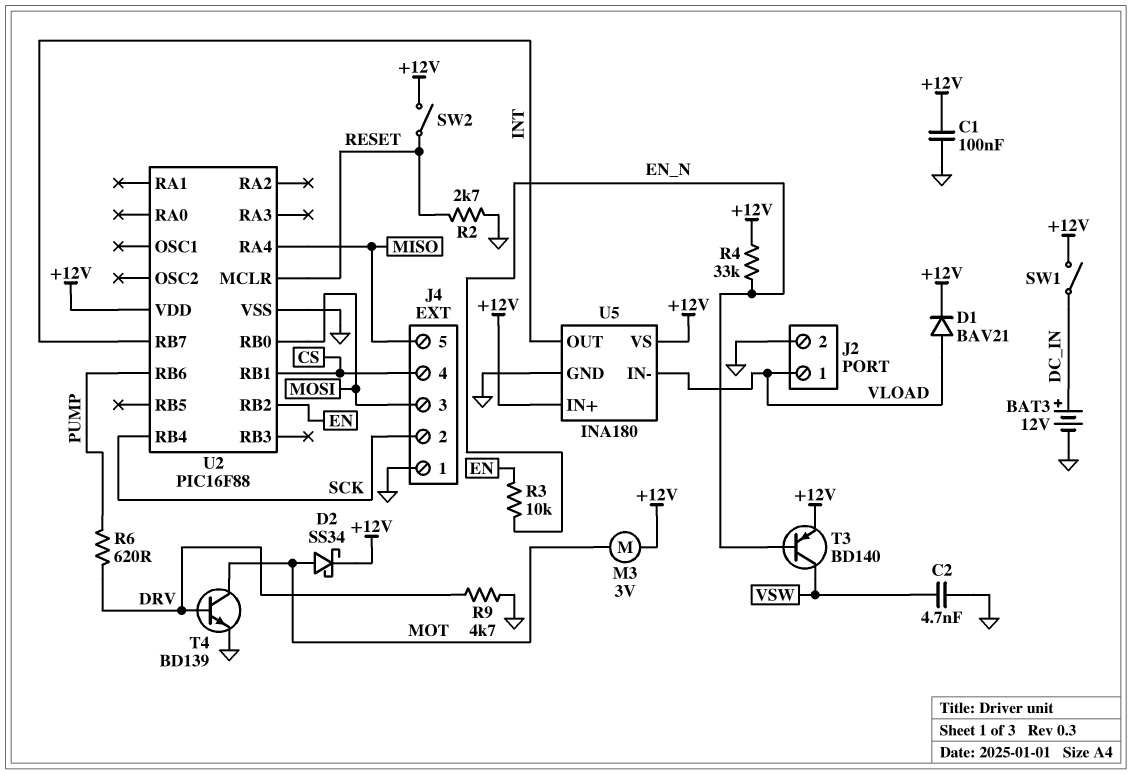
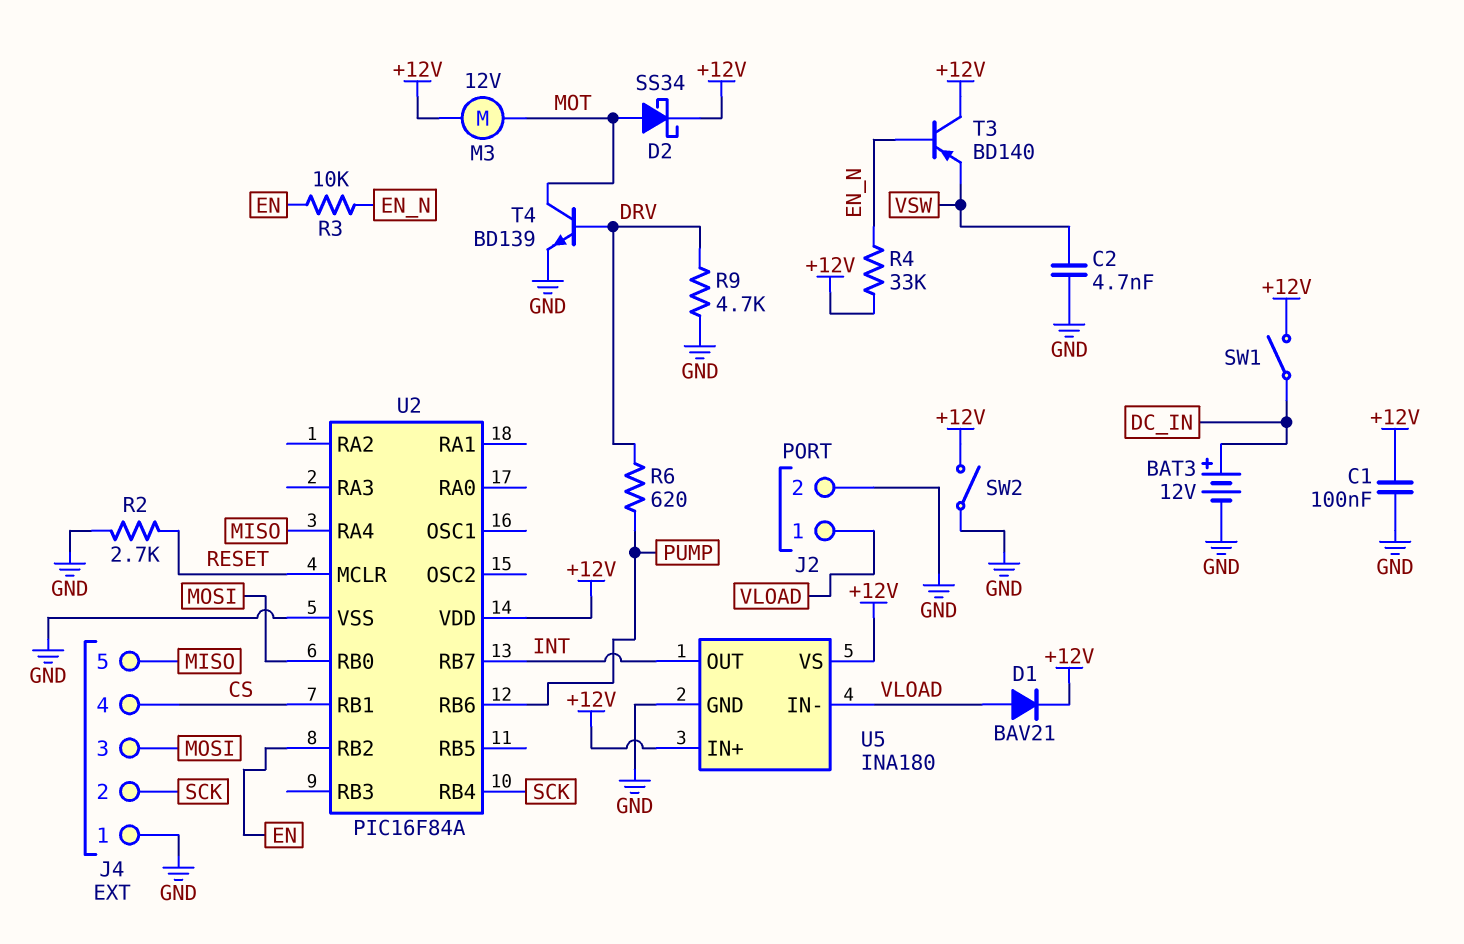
M3: motor 3V (+12V, MOT) -> motor 12V (+12V, MOT)
SW2: switch (+12V, RESET) -> switch (+12V, GND)
T3: PNP BD140 (B EN_N, C VSW, E +12V) -> PNP BD140 (B EN_N, C +12V, E VSW)
U2: PIC16F88 -> PIC16F84A

